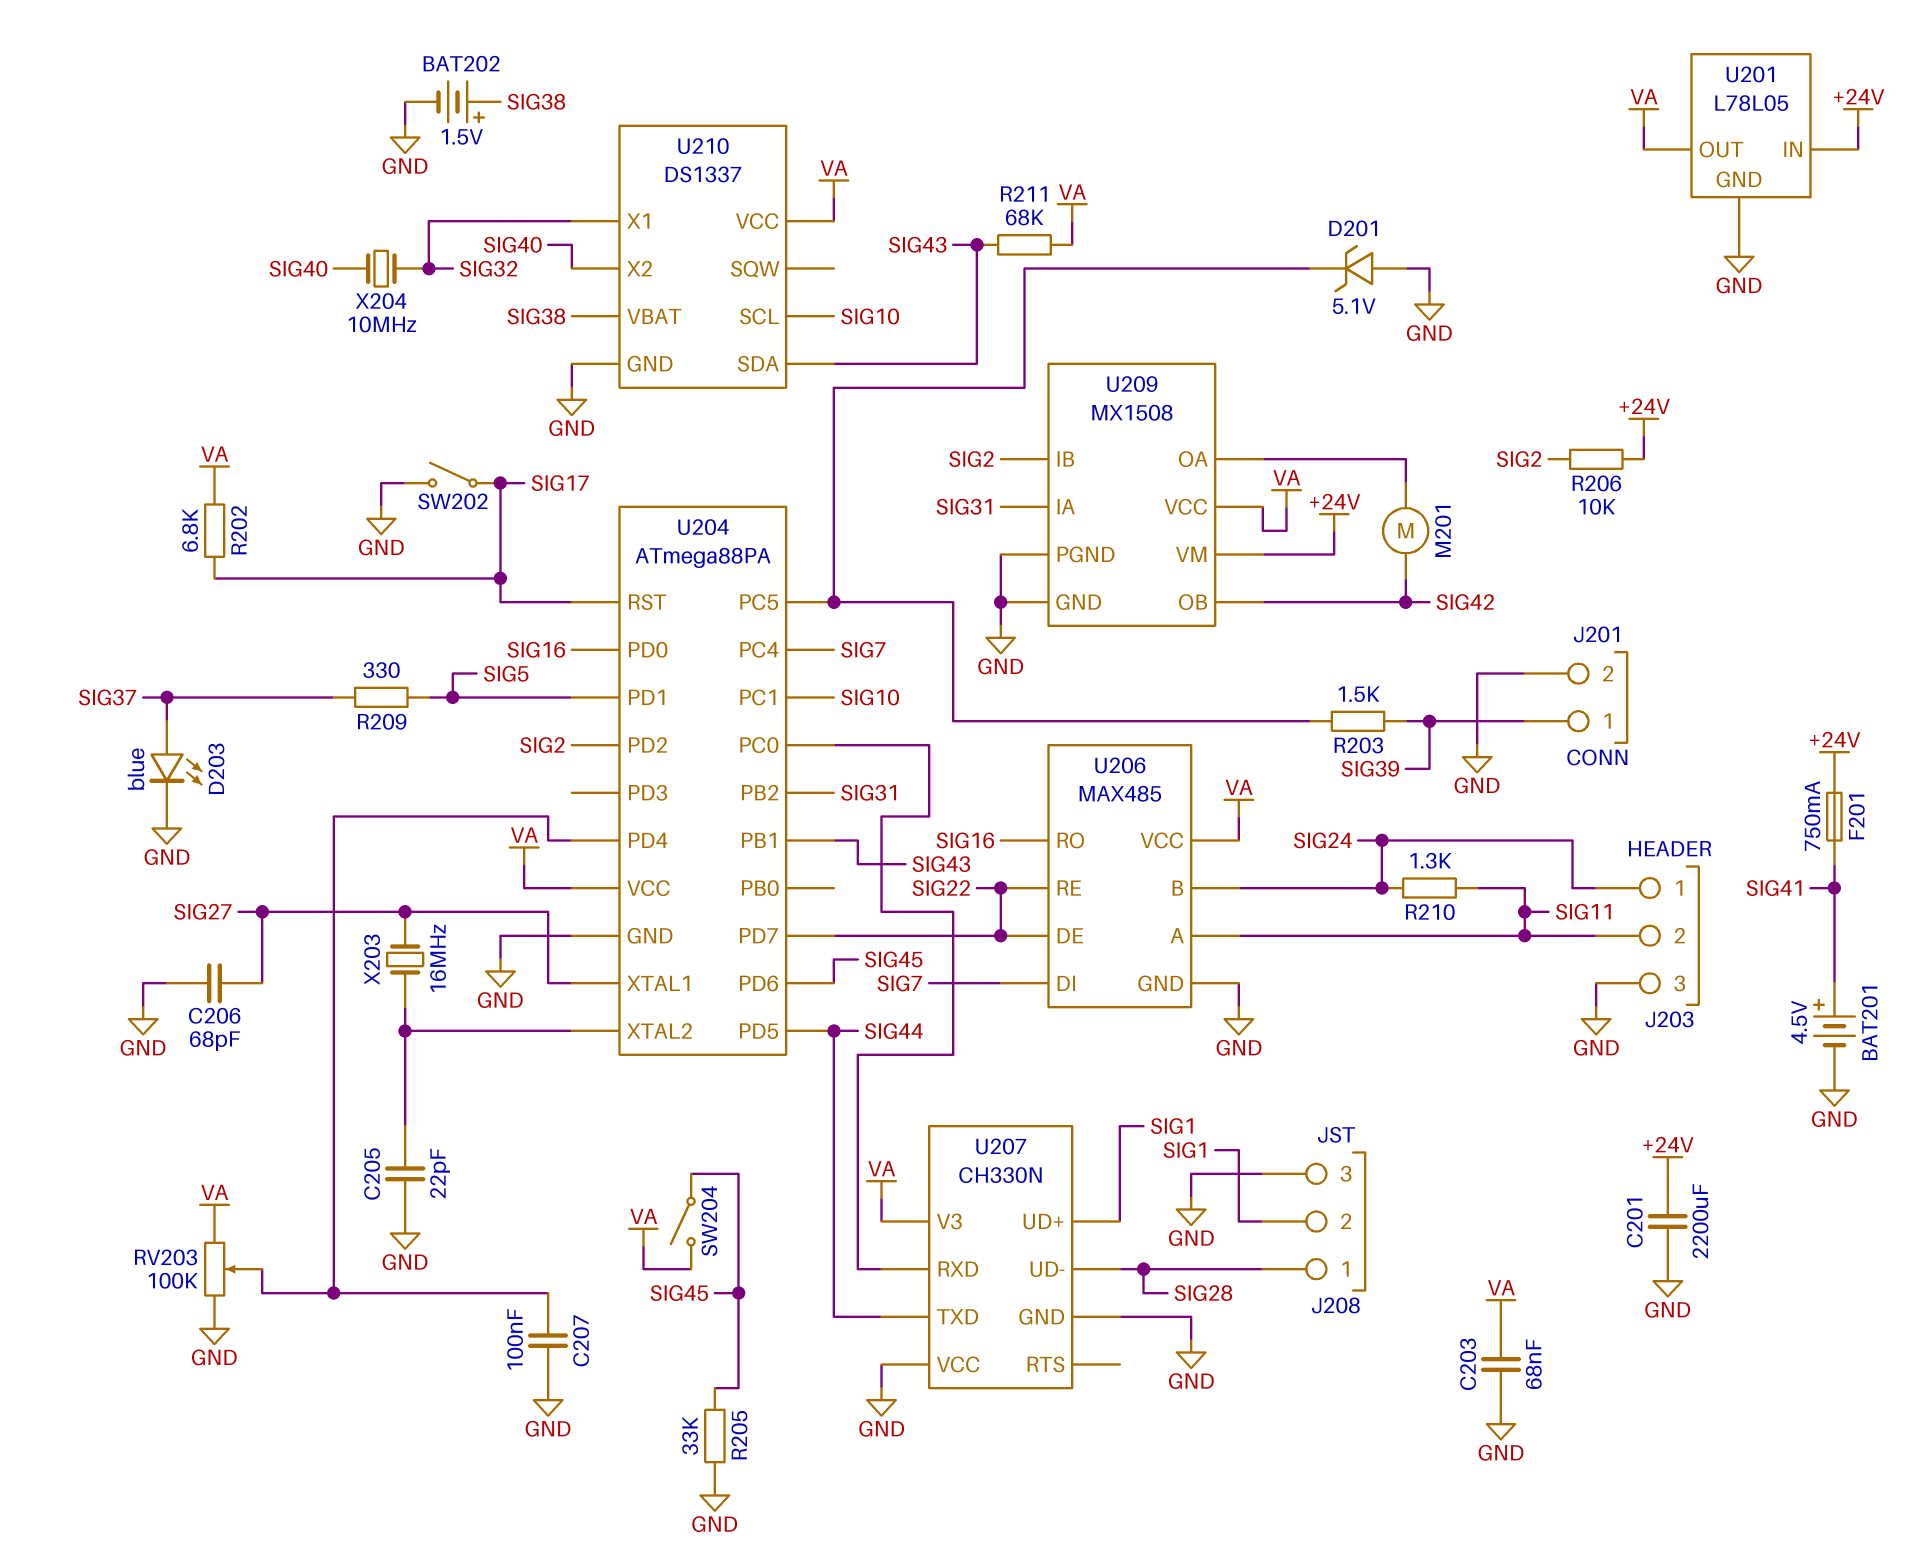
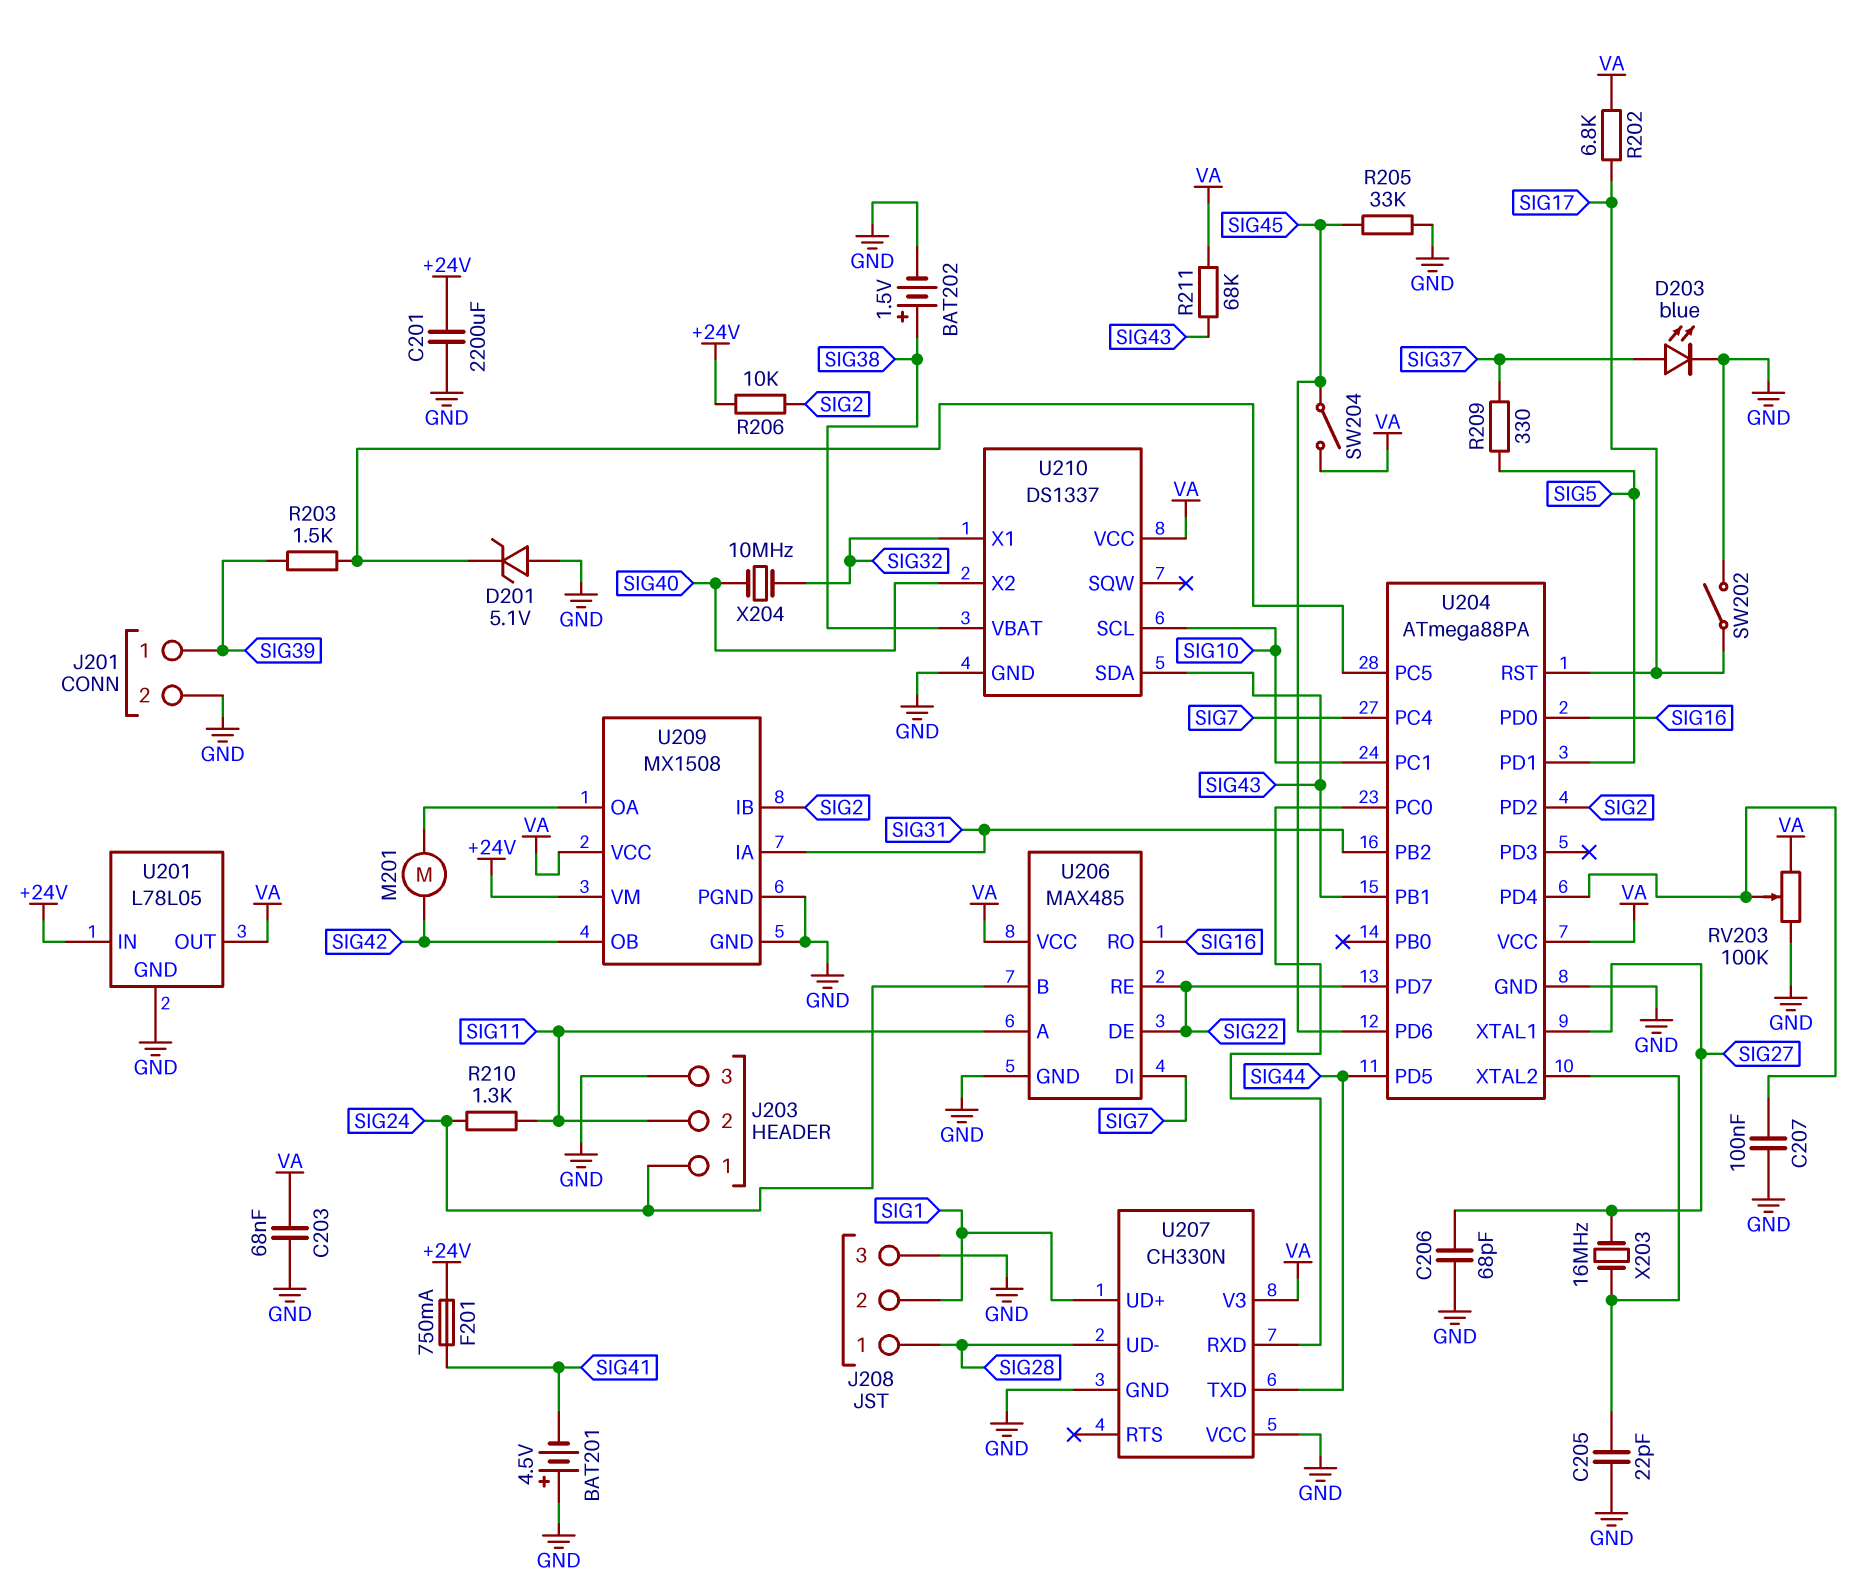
BAT201: 4.5V (plus SIG41, minus GND) -> 4.5V (plus GND, minus SIG41)

